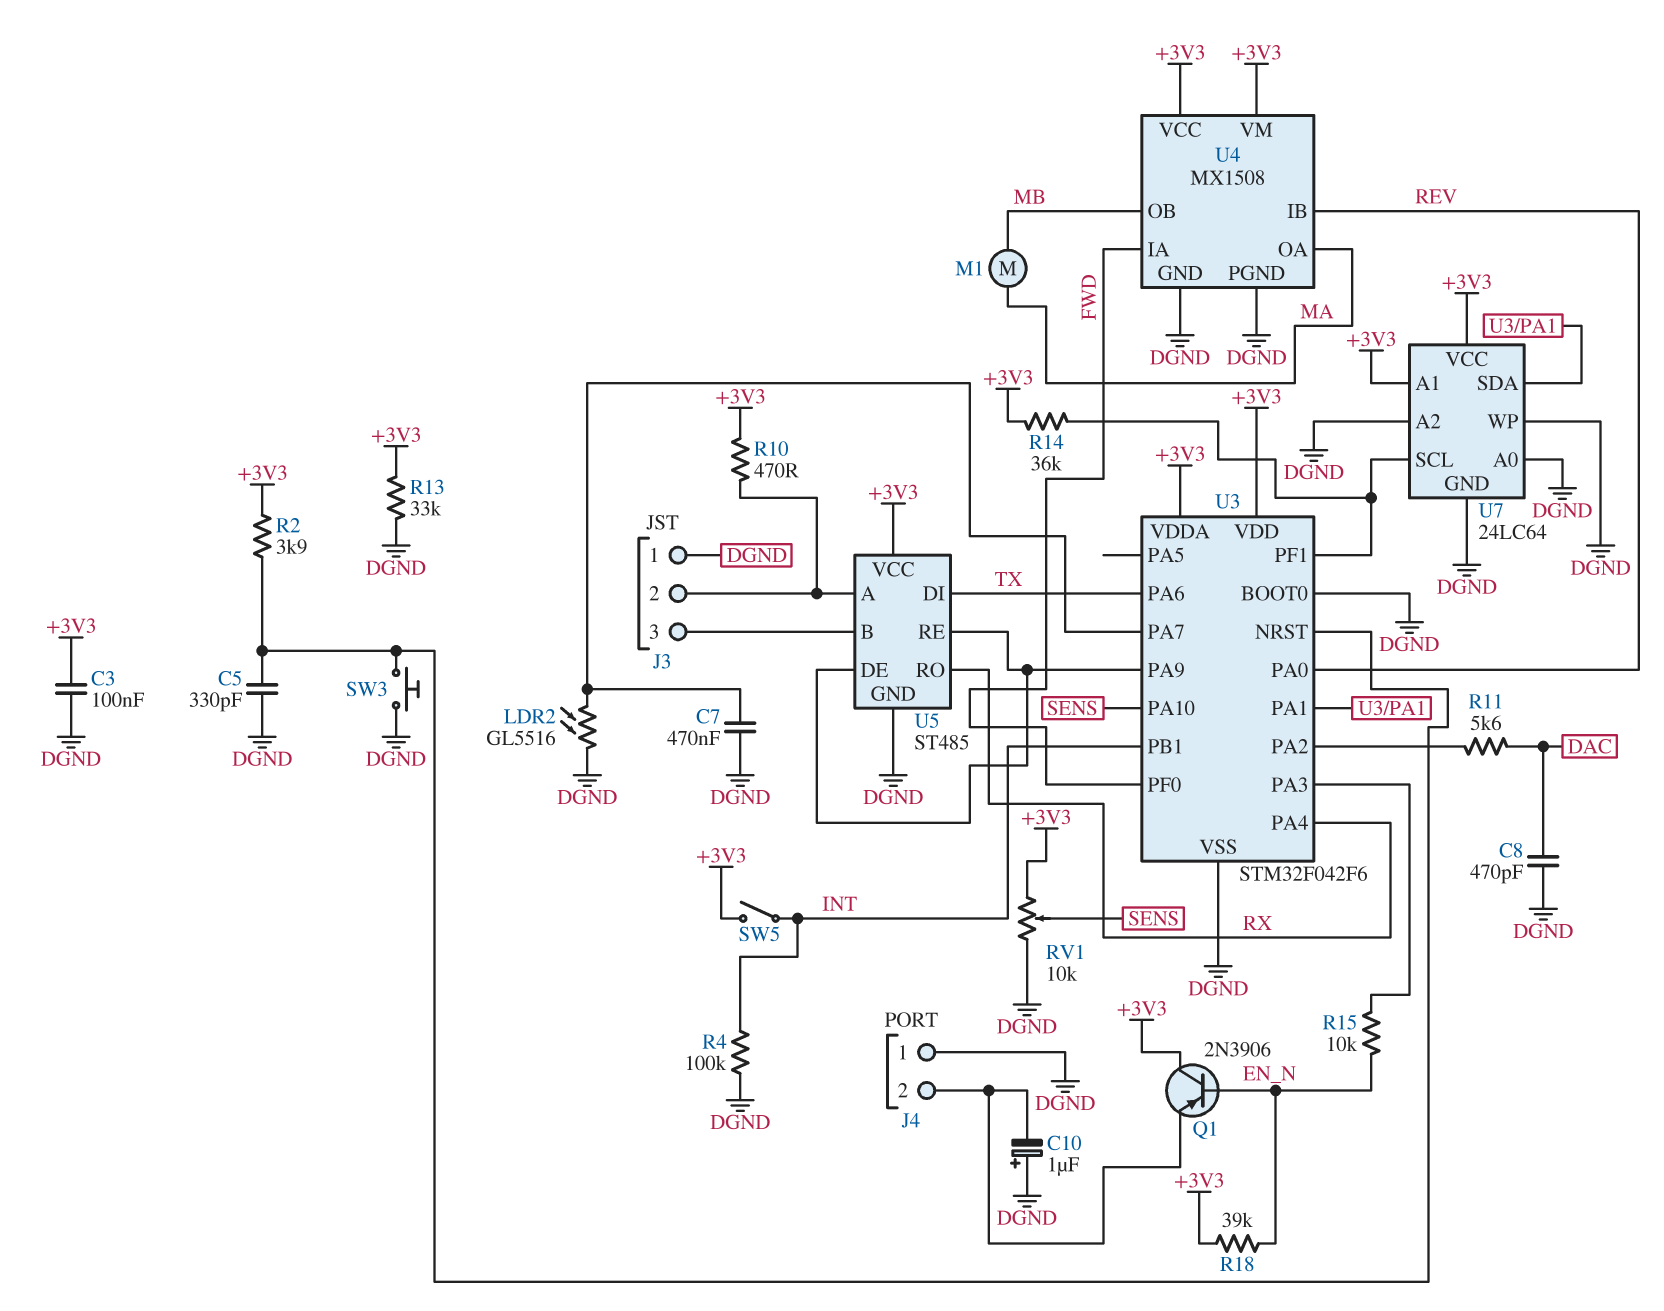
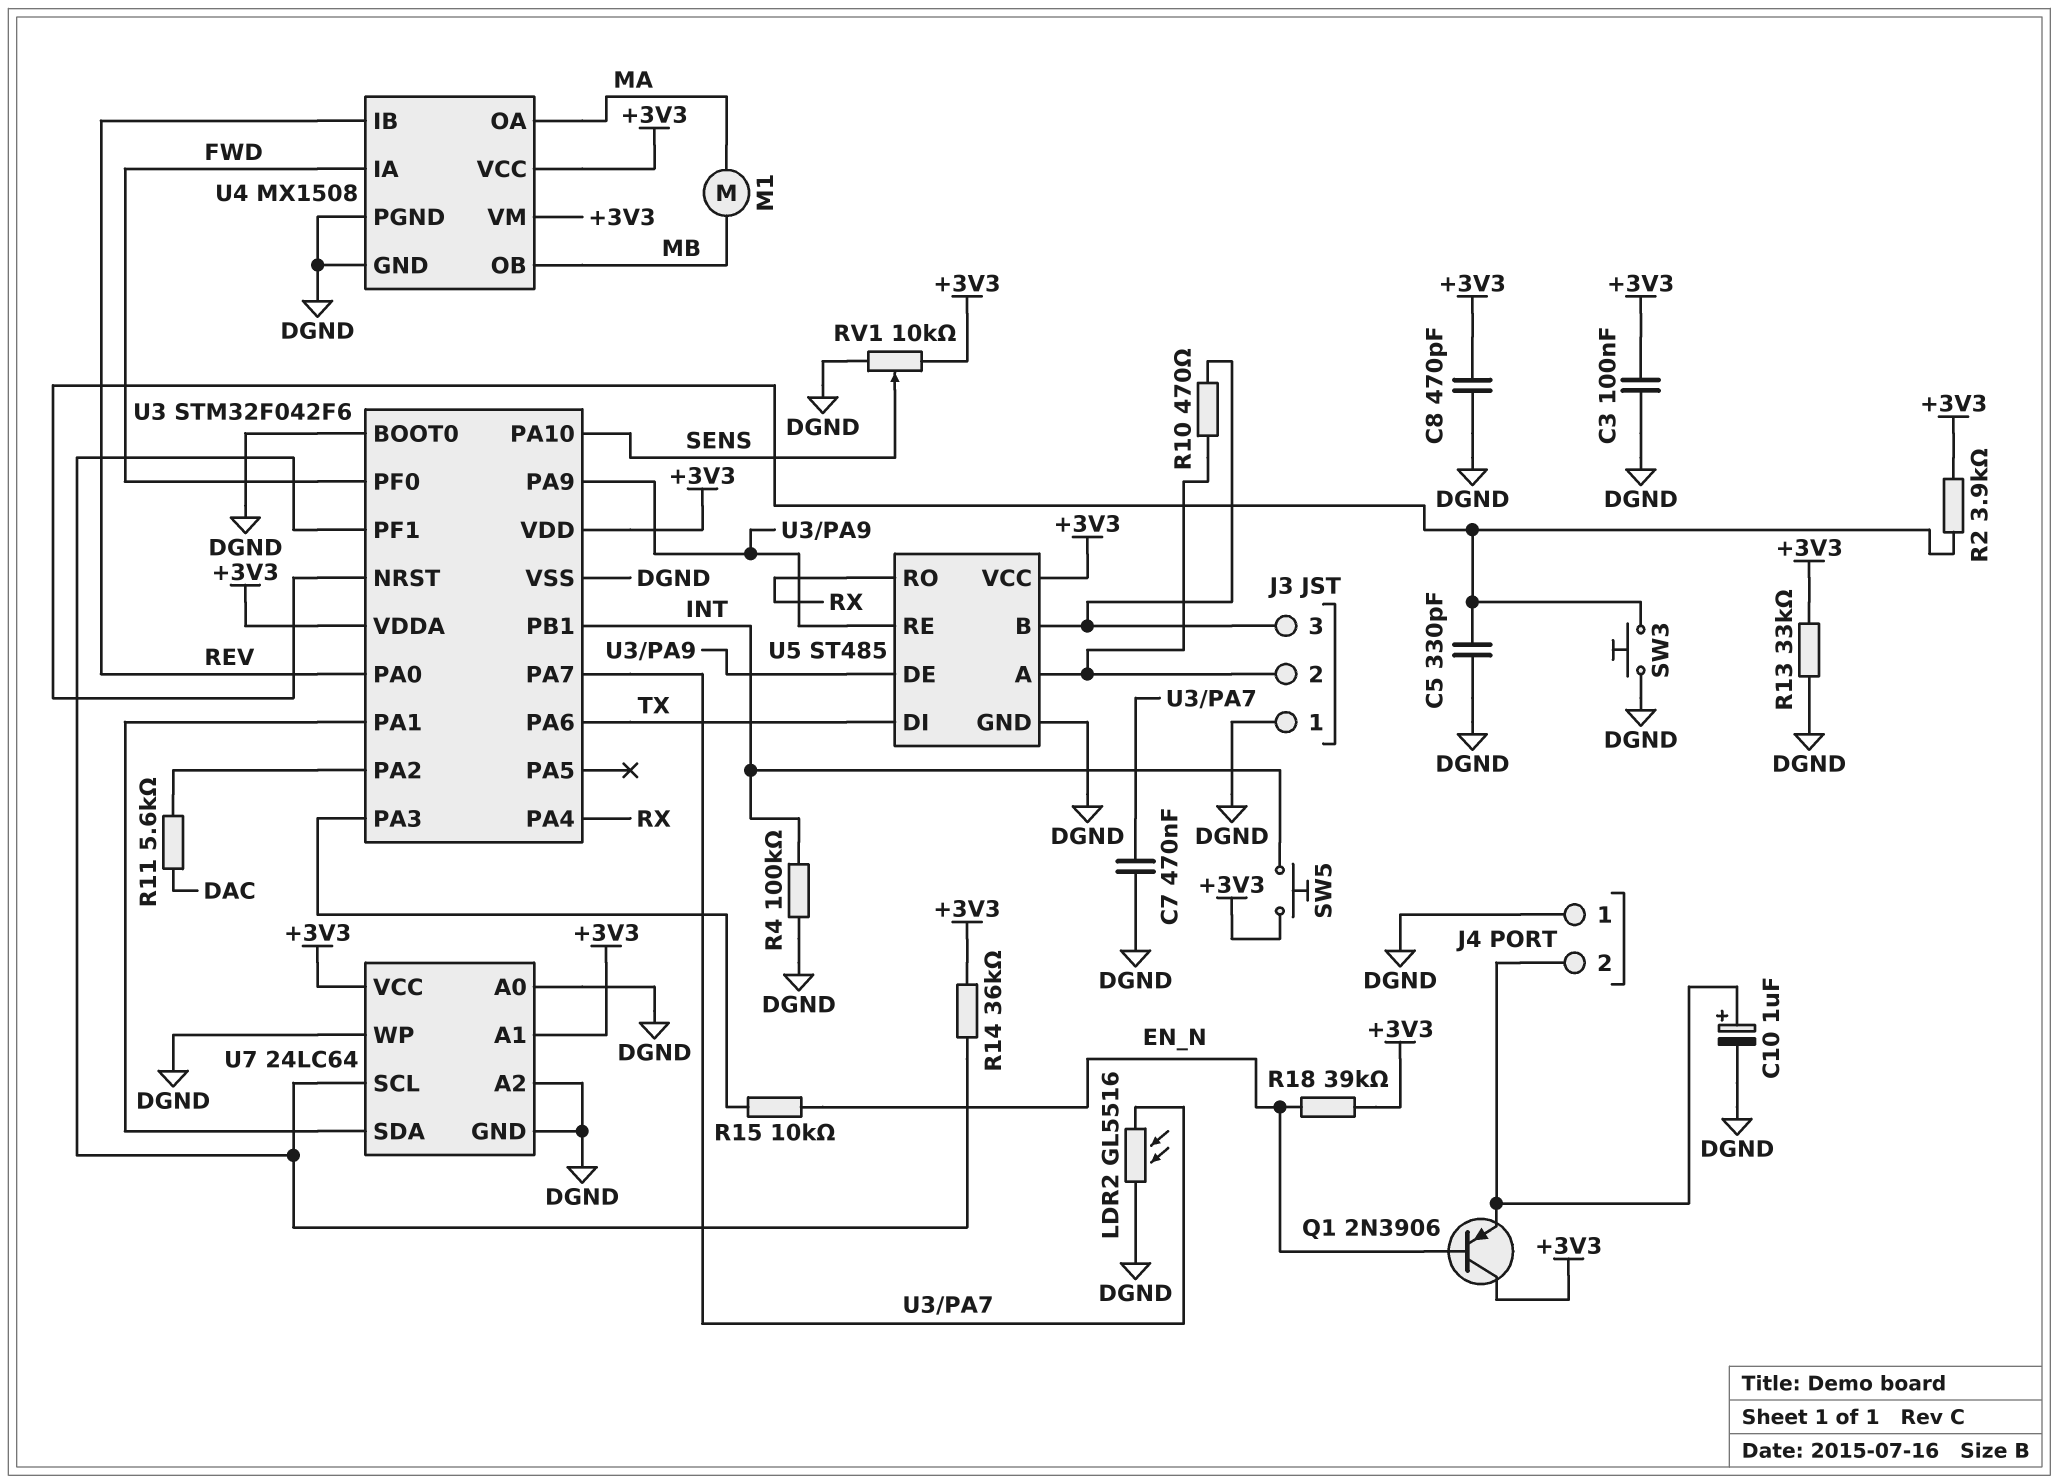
C8: 470pF (DAC, DGND) -> 470pF (+3V3, DGND)
C10: 1uF (plus DGND, minus J4/2) -> 1uF (plus J4/2, minus DGND)
R10: 470 (+3V3, J3/2) -> 470 (J3/2, J3/3)
SW5: switch (+3V3, INT) -> button (+3V3, INT)

